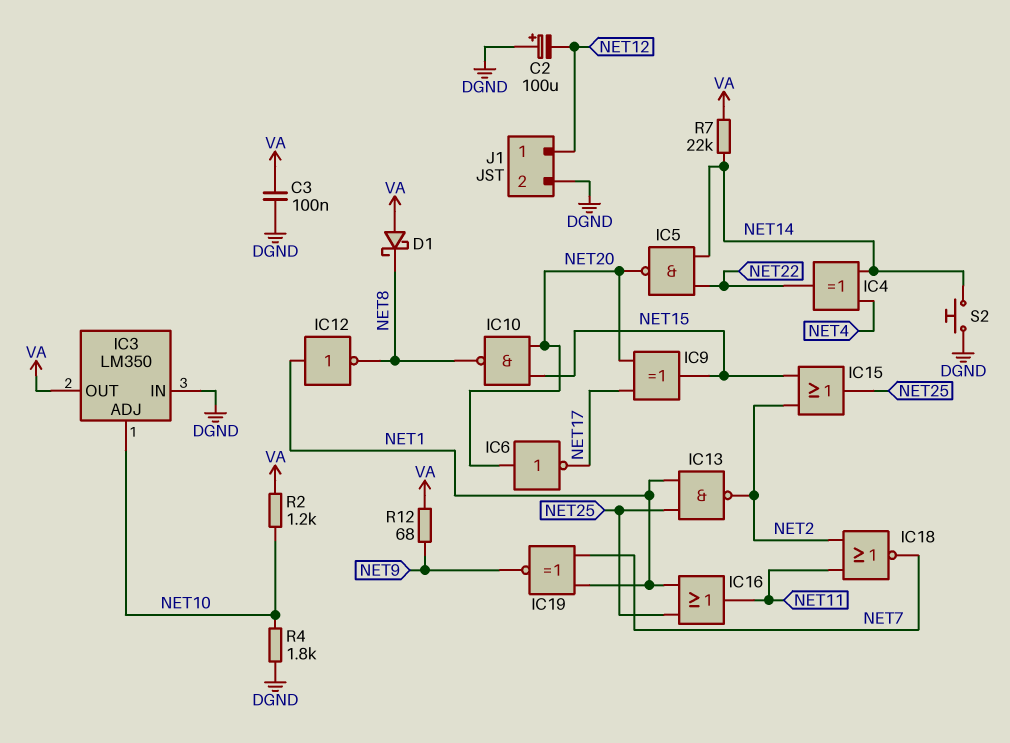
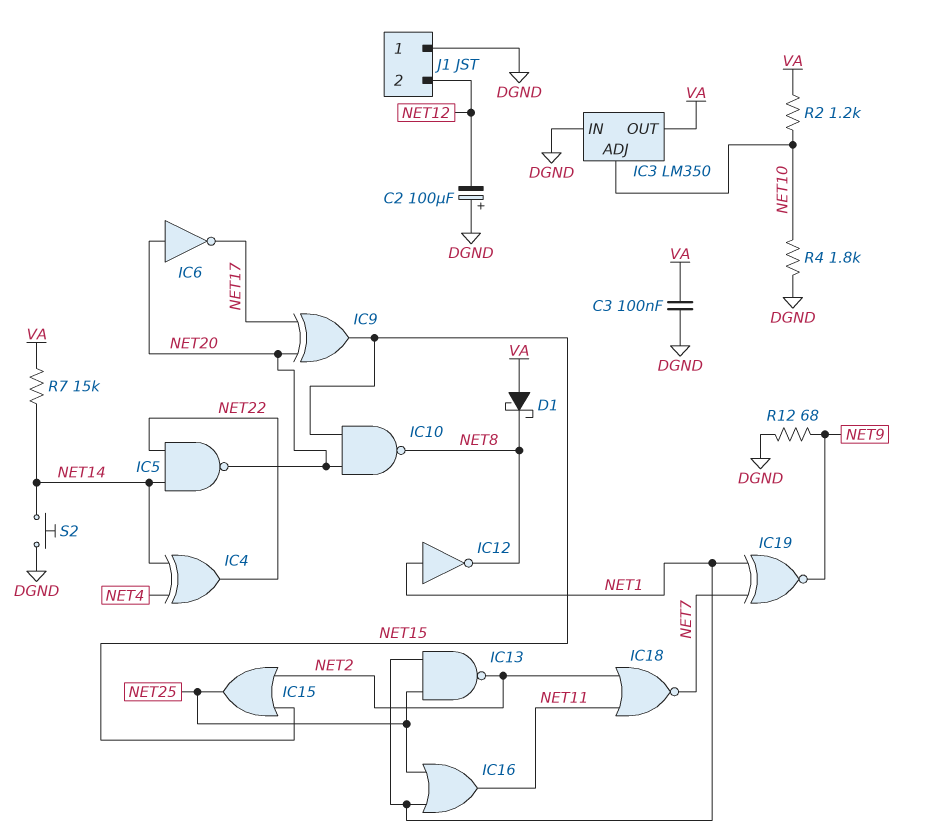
J1 pin 1: NET12 -> DGND
J1 pin 2: DGND -> NET12
R7: 22k (NET14, VA) -> 15k (NET14, VA)
R12: 68 (NET9, VA) -> 68 (DGND, NET9)

